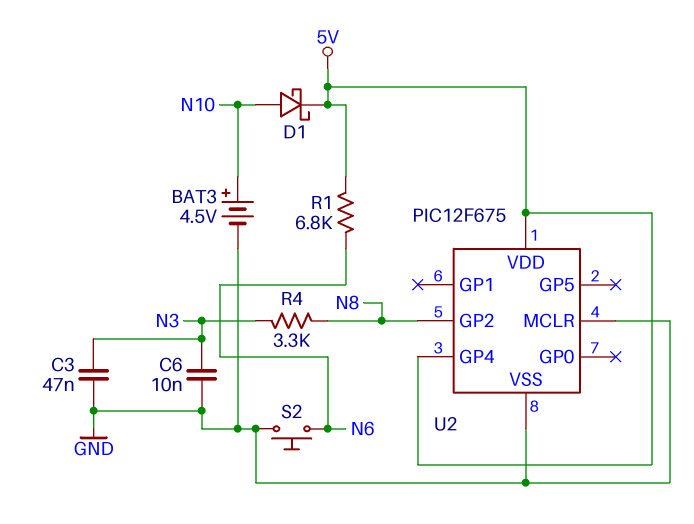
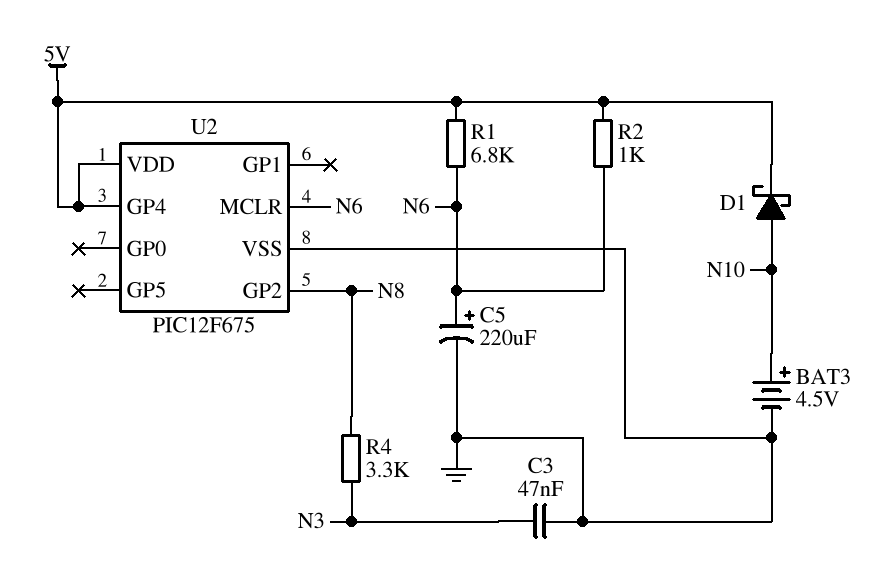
C5: none -> 220uF (plus N6, minus GND)
C6: 10nF (GND, N3) -> none
R2: none -> 1k (5V, N6)
S2: button (GND, N6) -> none
U2 pin MCLR: GND -> N6

